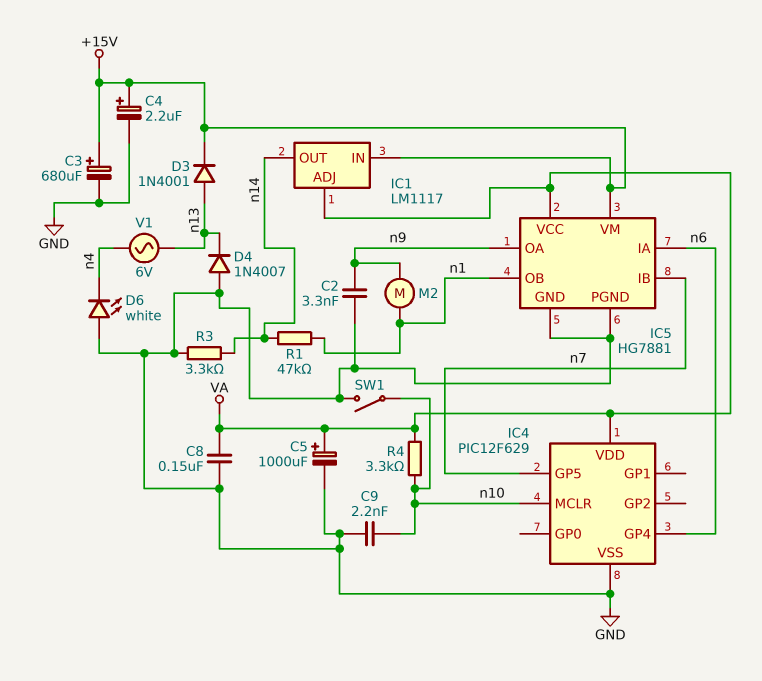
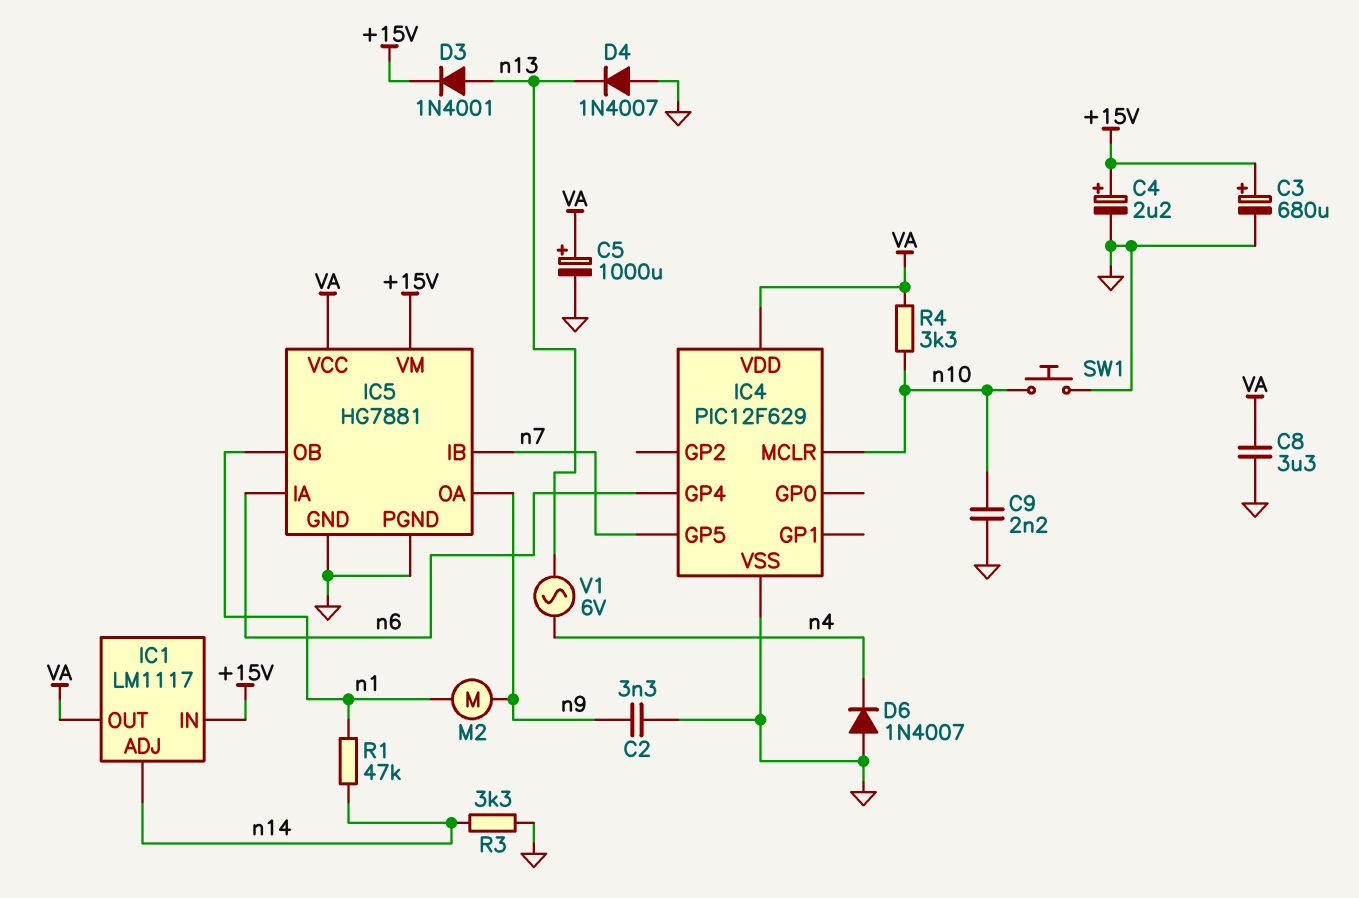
C8: 150nF (GND, VA) -> 3.3uF (GND, VA)
D6: LED white (A GND, K n4) -> diode 1N4007 (A GND, K n4)
IC1 pin ADJ: VA -> n14
IC1 pin OUT: n14 -> VA
SW1: switch (GND, n10) -> button (GND, n10)

